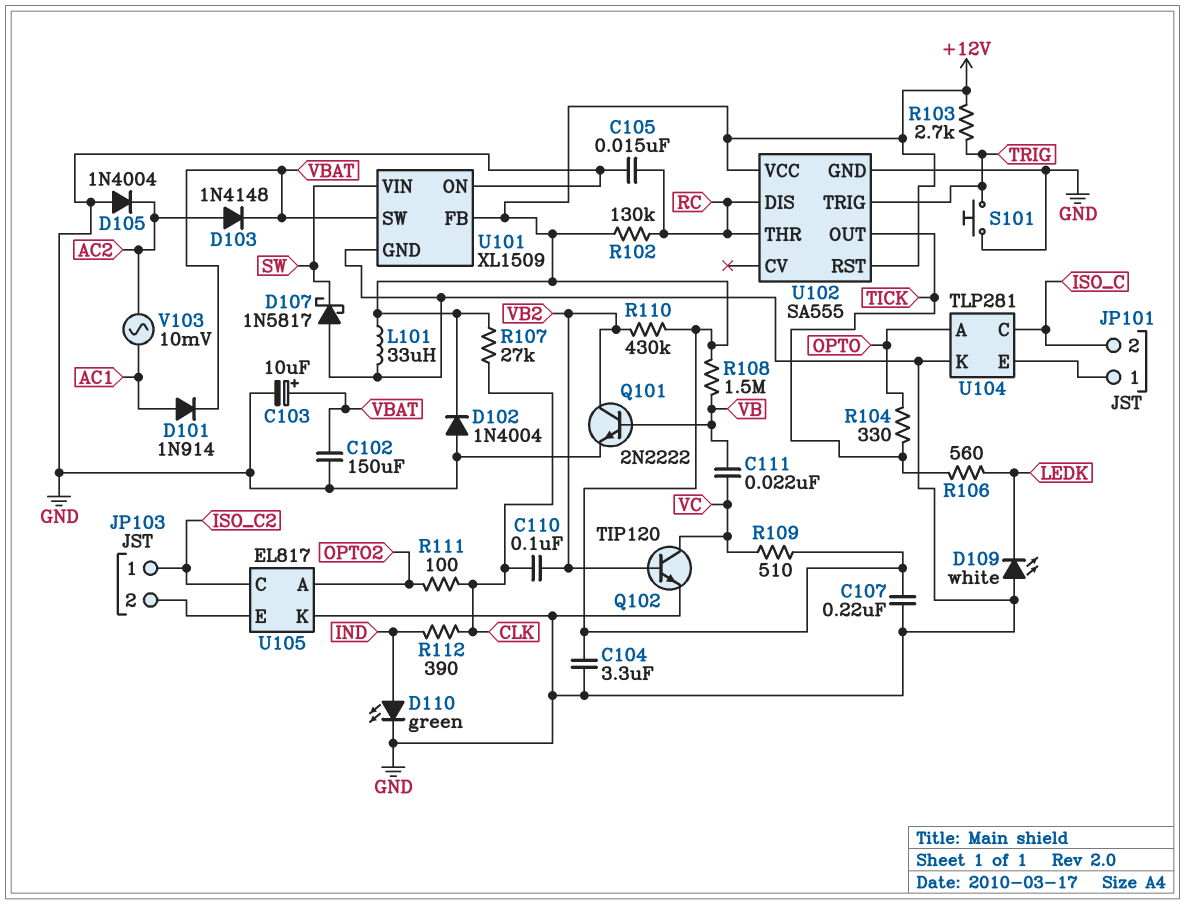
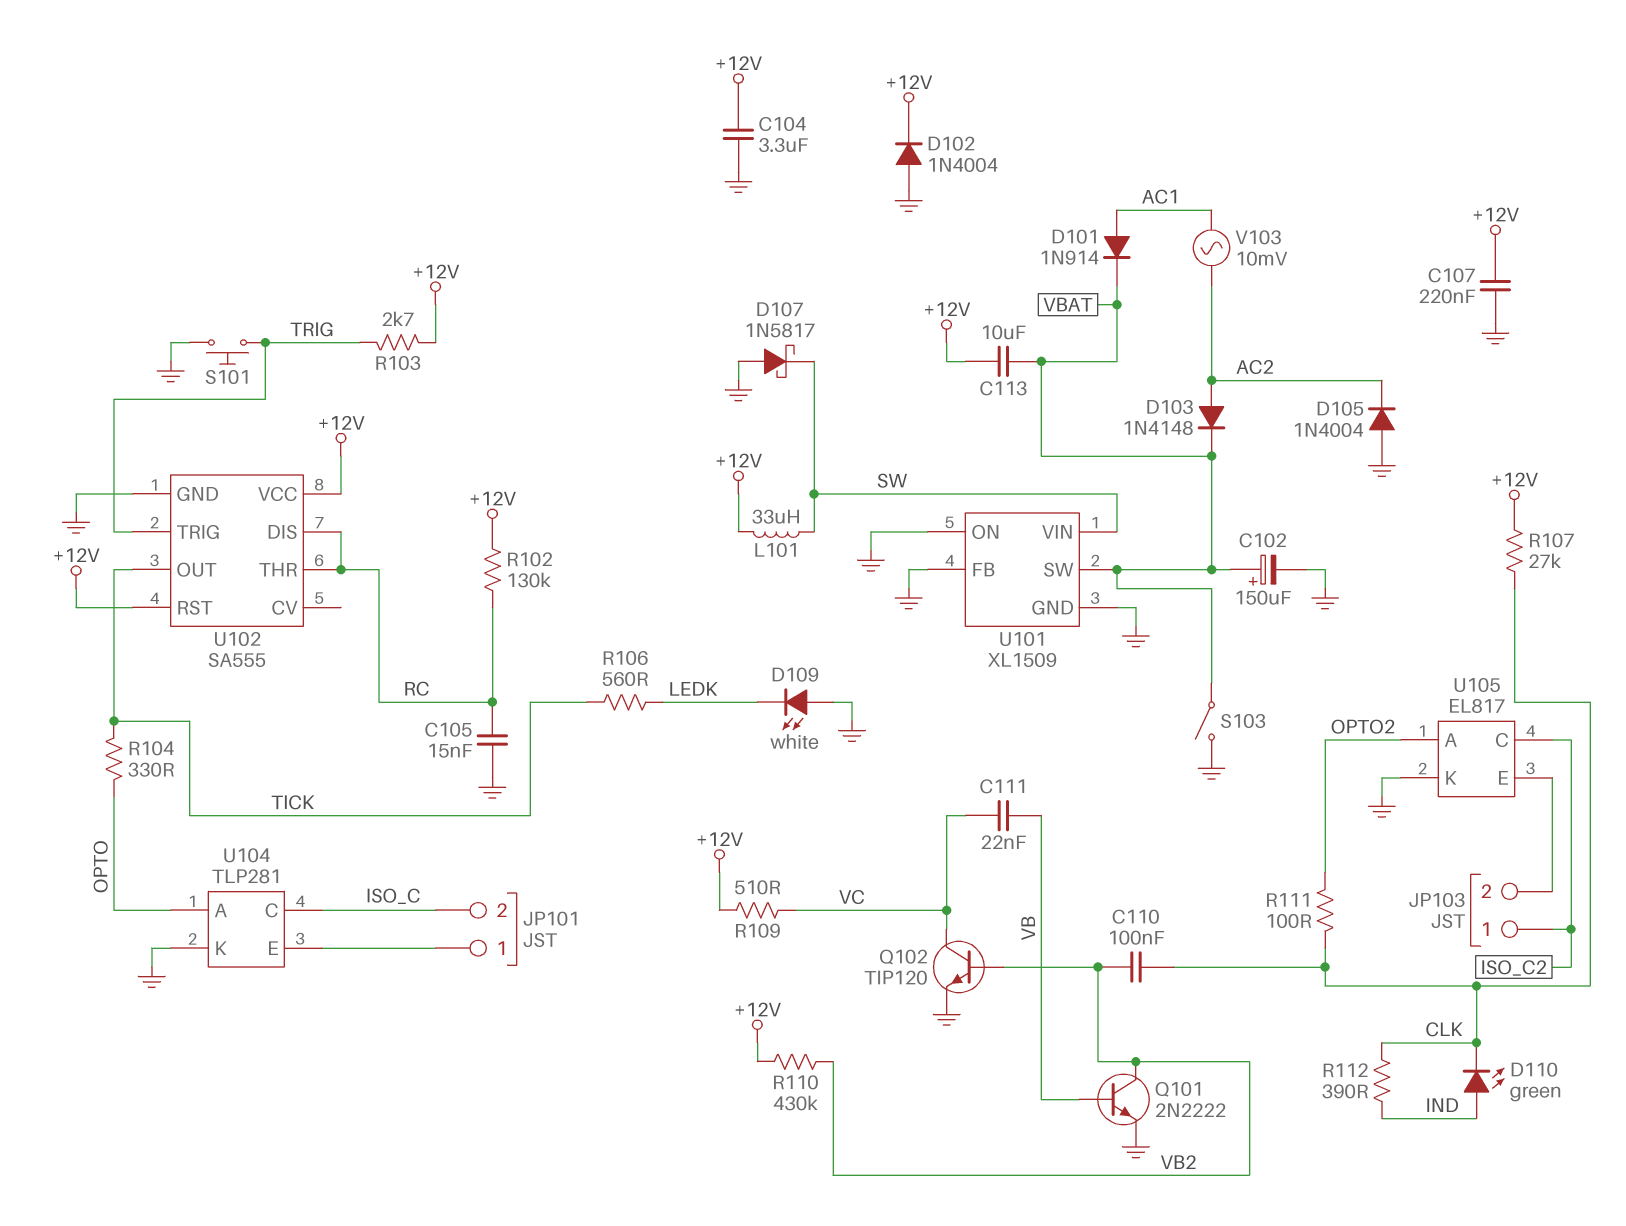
C102: 150uF (GND, VBAT) -> 150uF (plus VBAT, minus GND)
C103: 10uF (plus VBAT, minus GND) -> none
C113: none -> 10uF (+12V, VBAT)
D110: LED green (A IND, K GND) -> LED green (A IND, K CLK)
L101: 33uH (+12V, GND) -> 33uH (+12V, SW)
R108: 1.5M (+12V, VB) -> none
S103: none -> switch (GND, VBAT)
U101 pin FB: +12V -> GND

